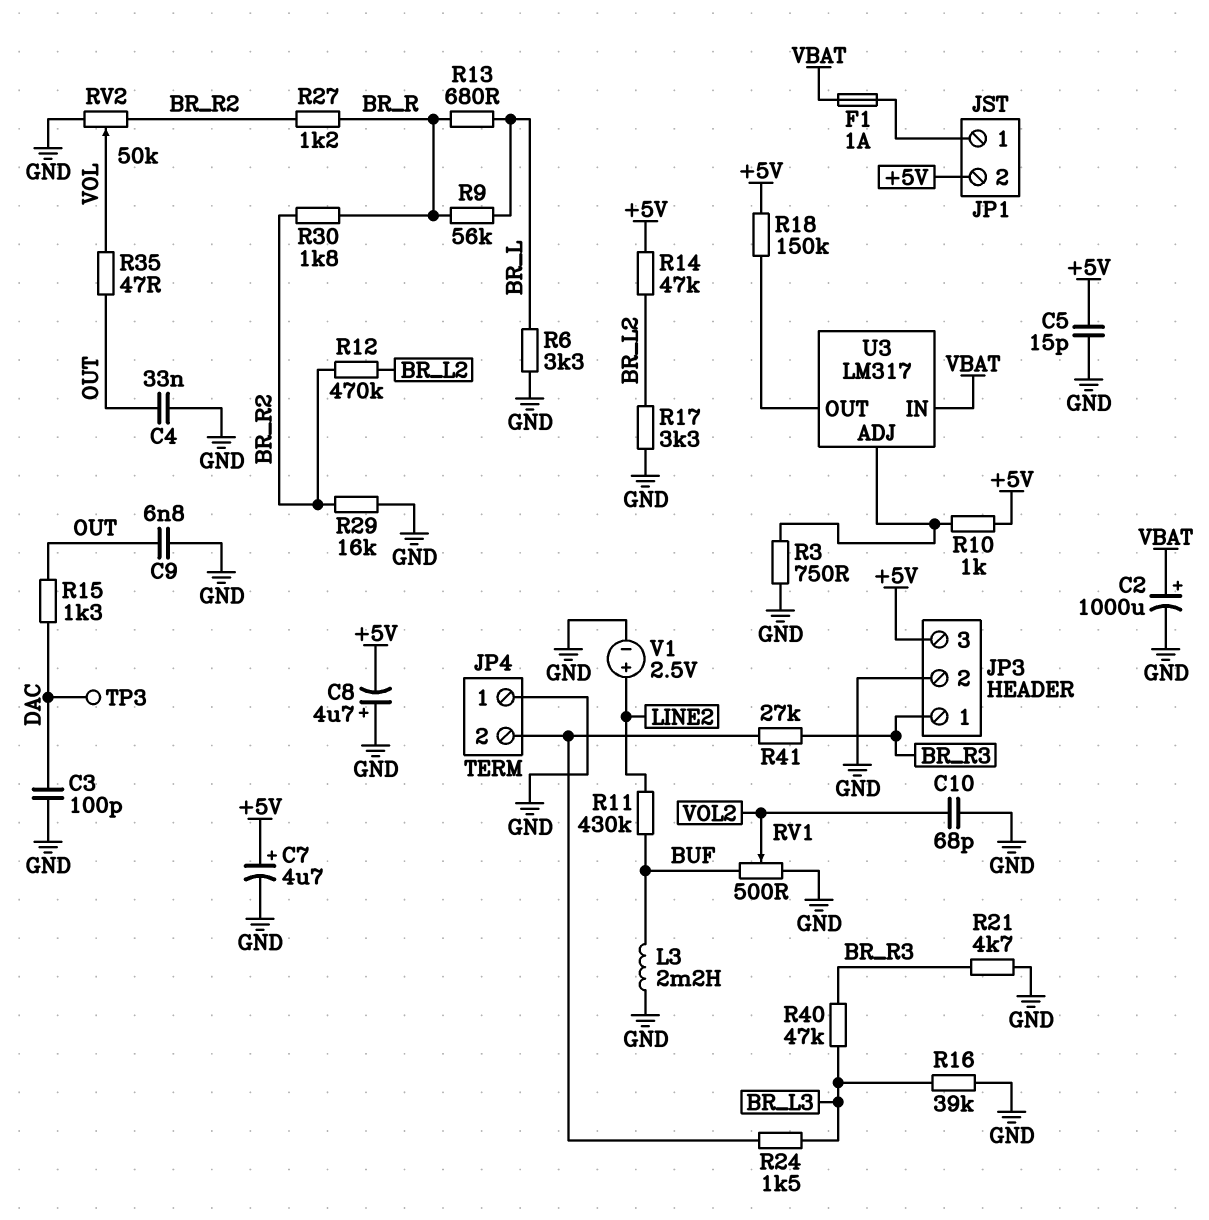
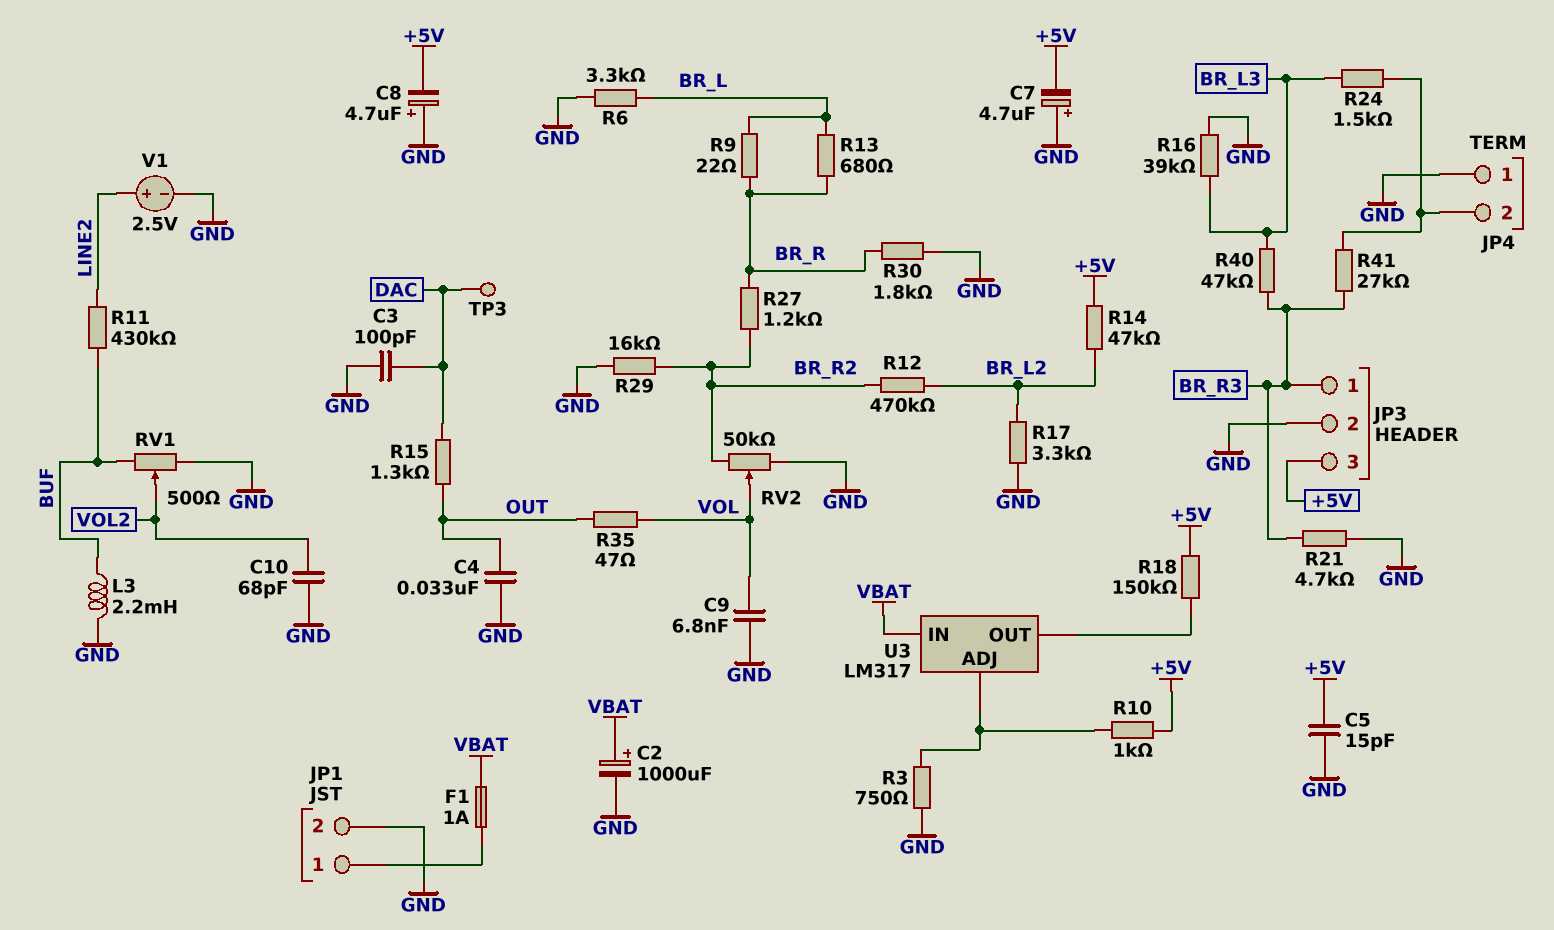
C7: 4.7uF (plus +5V, minus GND) -> 4.7uF (plus GND, minus +5V)
C9: 6.8nF (GND, OUT) -> 6.8nF (GND, VOL)
JP1 pin 2: +5V -> GND
R9: 56k (BR_L, BR_R) -> 22 (BR_L, BR_R)
R30: 1.8k (BR_R, BR_R2) -> 1.8k (BR_R, GND)

